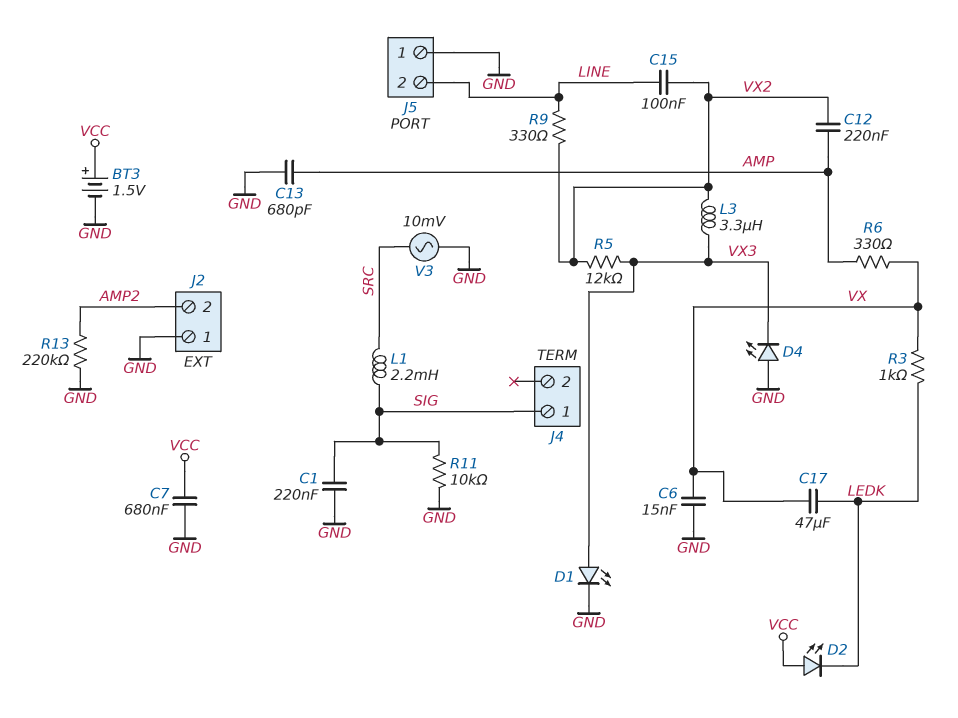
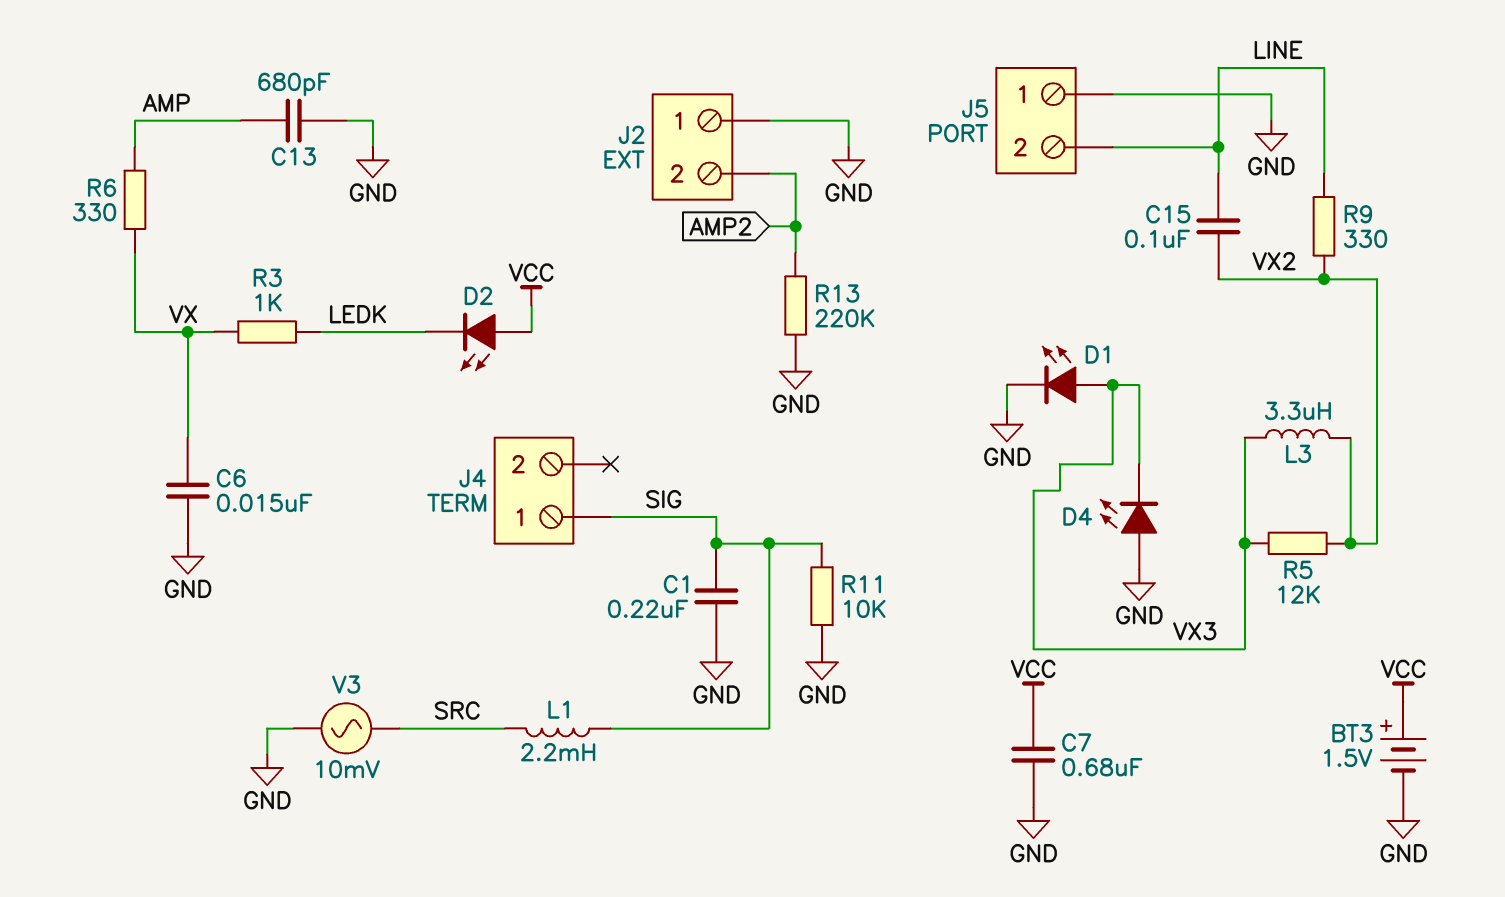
C12: 220nF (AMP, VX2) -> none
C17: 47uF (LEDK, VX) -> none

